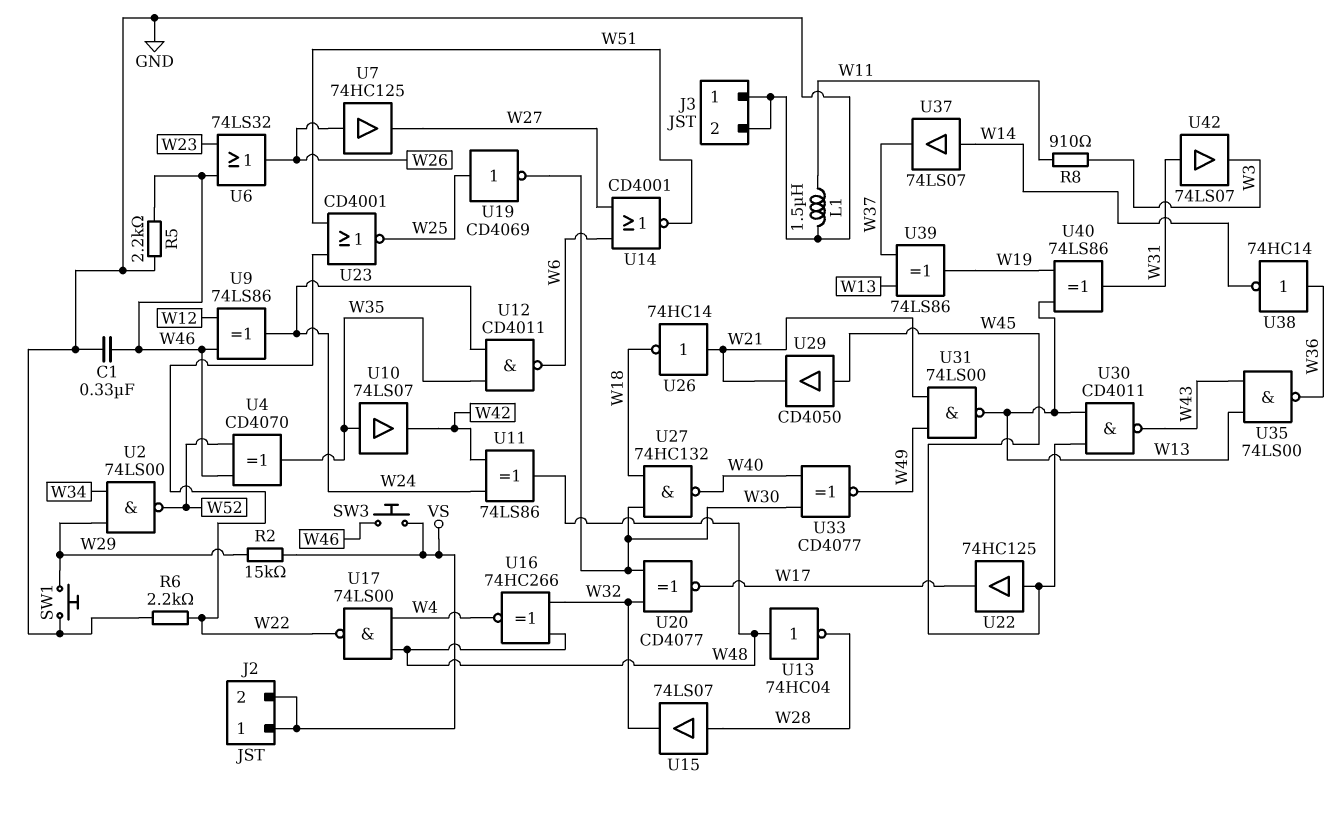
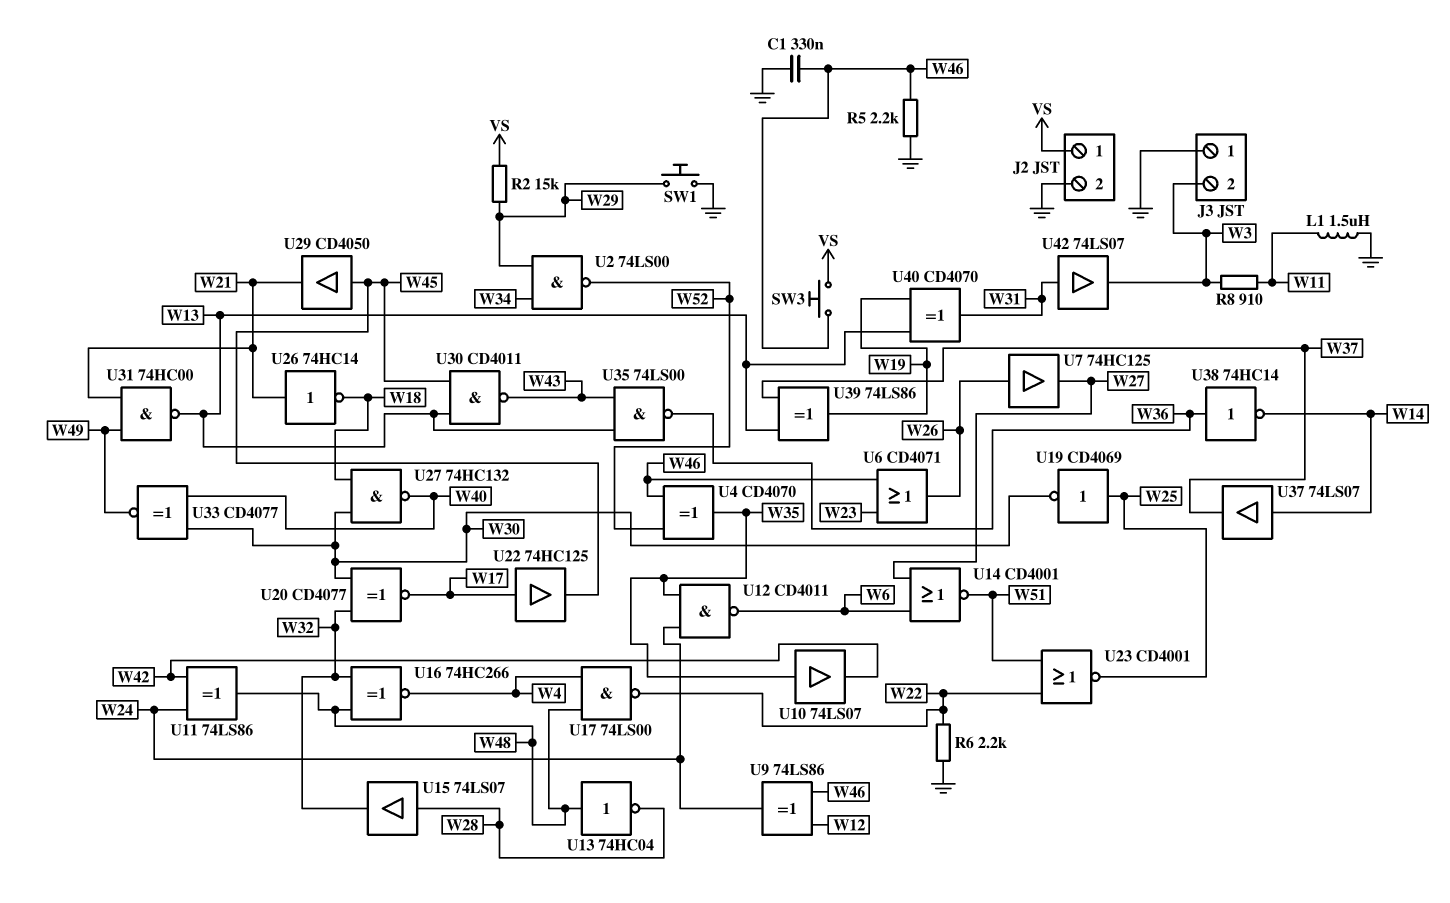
J2 pin 2: VS -> GND
J3 pin 2: GND -> W3
U6: OR 74LS32 (in W23, in W46, out W26) -> OR CD4071 (in W23, in W46, out W26)
U22: buffer 74HC125 (in W45, out W17) -> buffer 74HC125 (in W17, out W45)
U31: NAND 74LS00 (in W21, in W49, out W13) -> NAND 74HC00 (in W21, in W49, out W13)
U40: XOR 74LS86 (in W13, in W19, out W31) -> XOR CD4070 (in W13, in W19, out W31)

